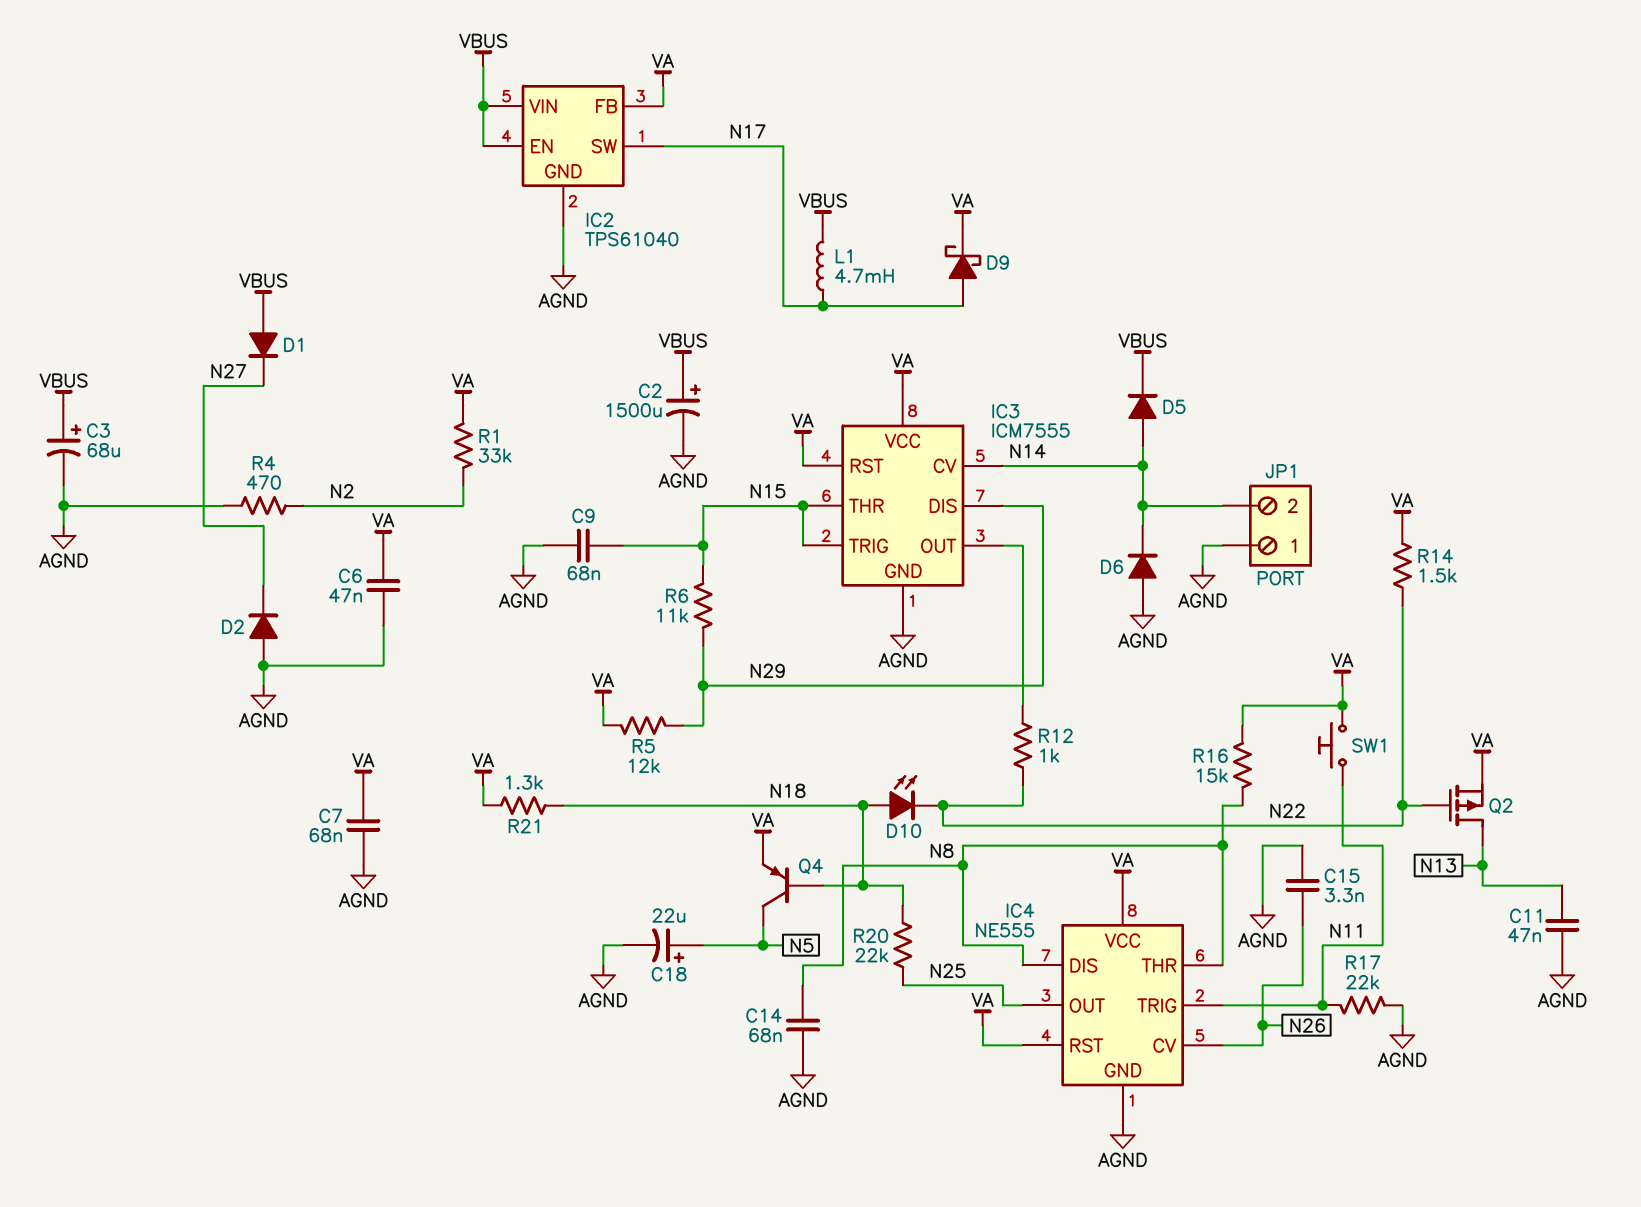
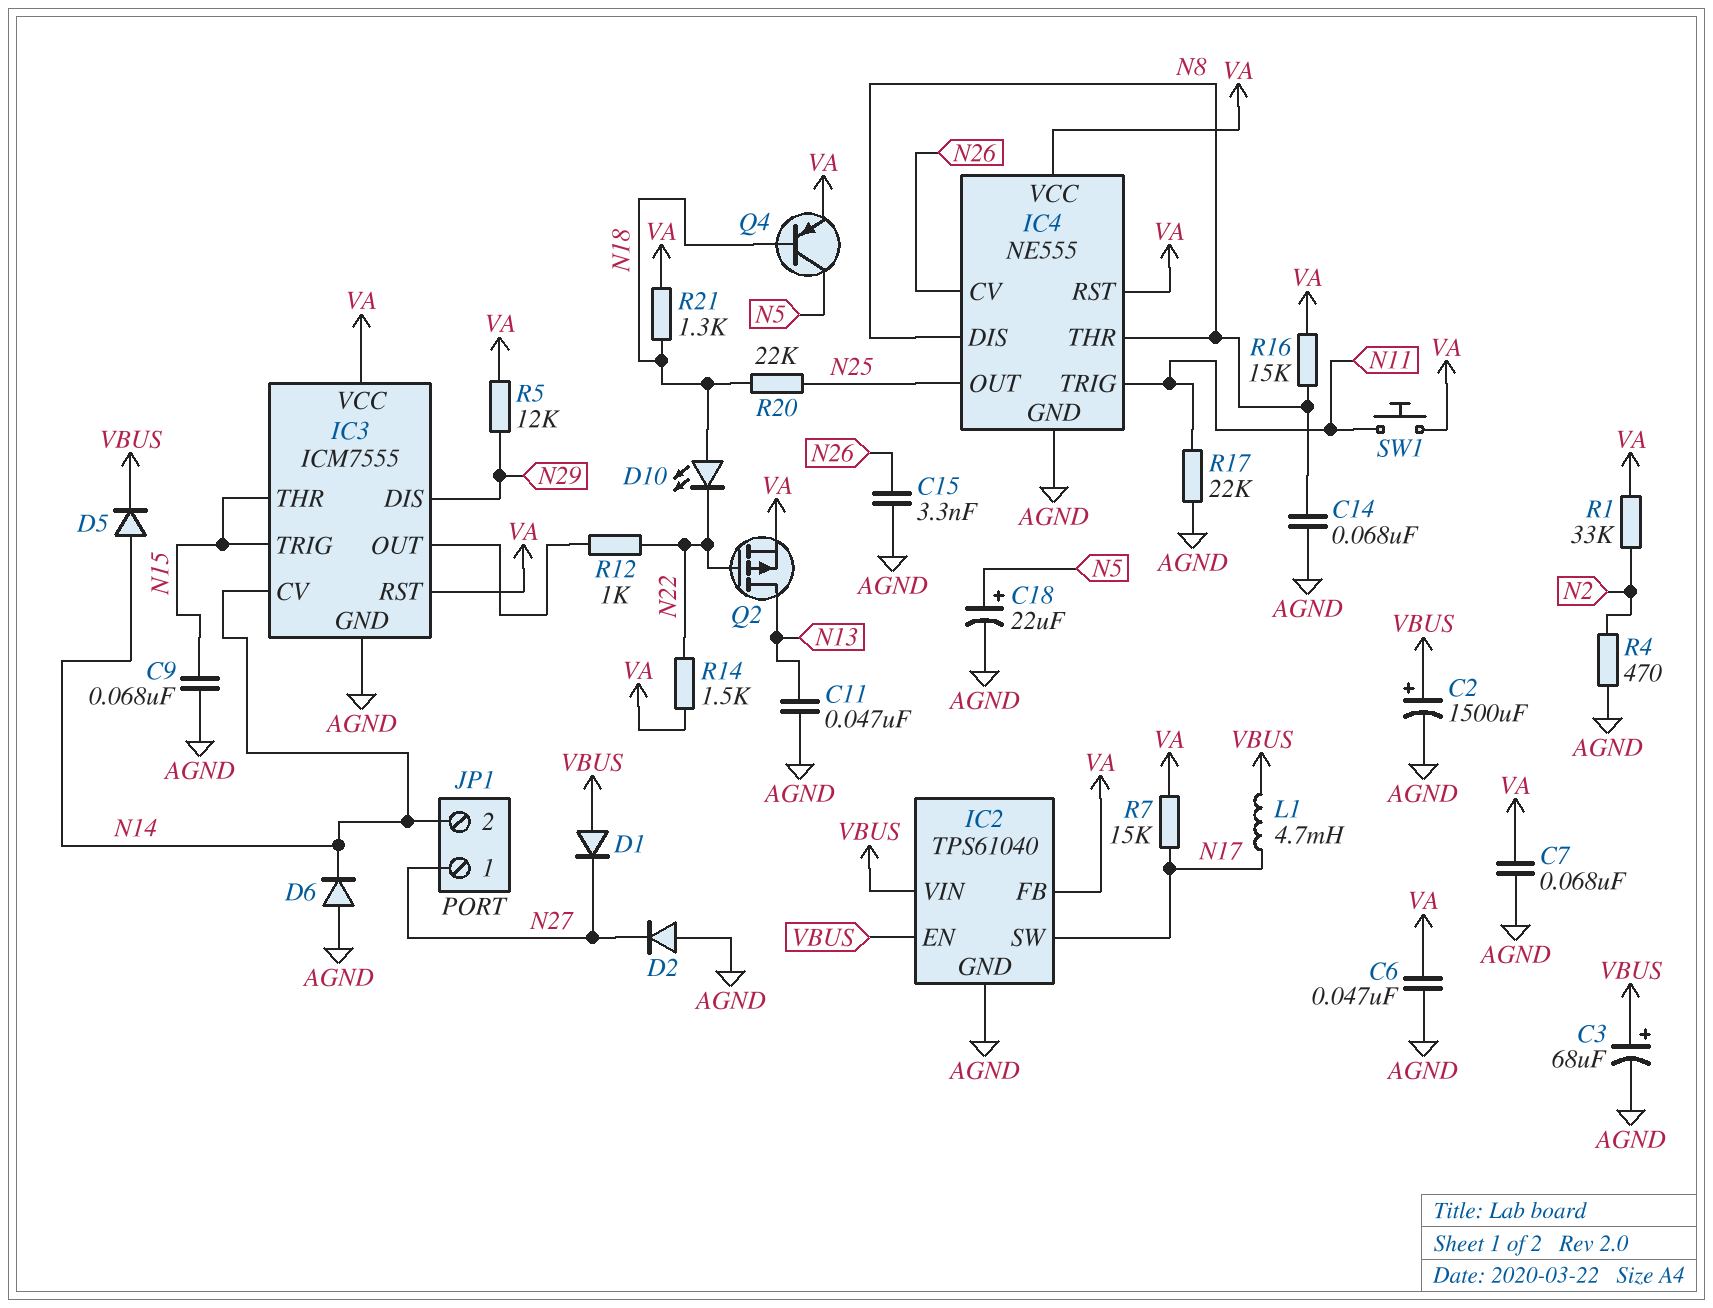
D9: schottky (A N17, K VA) -> none
JP1 pin 1: AGND -> N27
R6: 11k (N15, N29) -> none
R7: none -> 15k (N17, VA)

